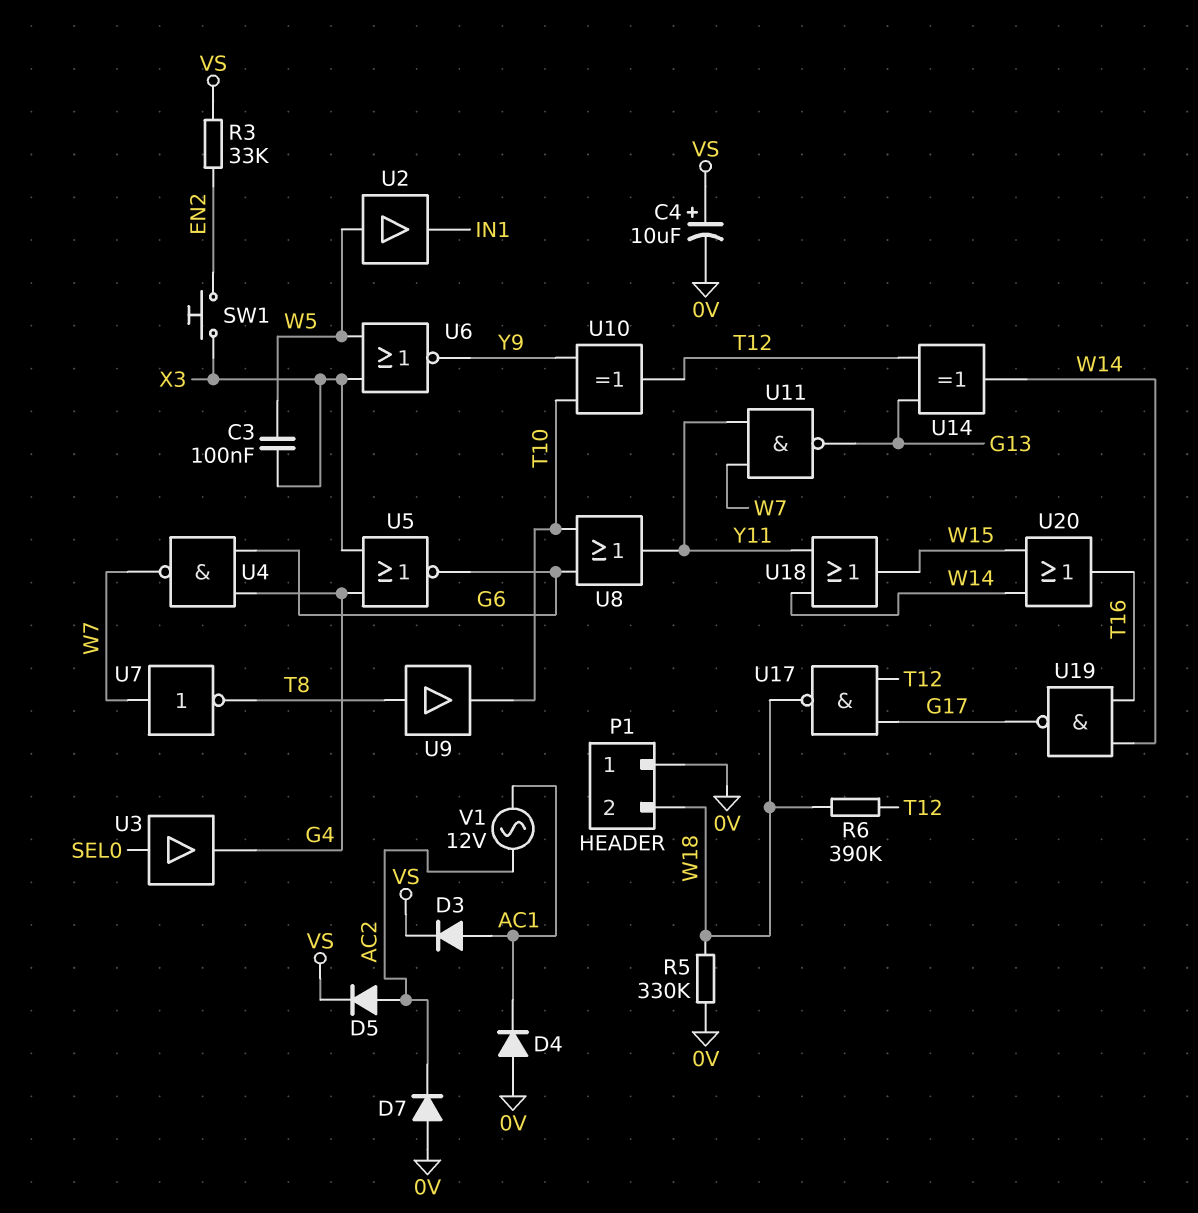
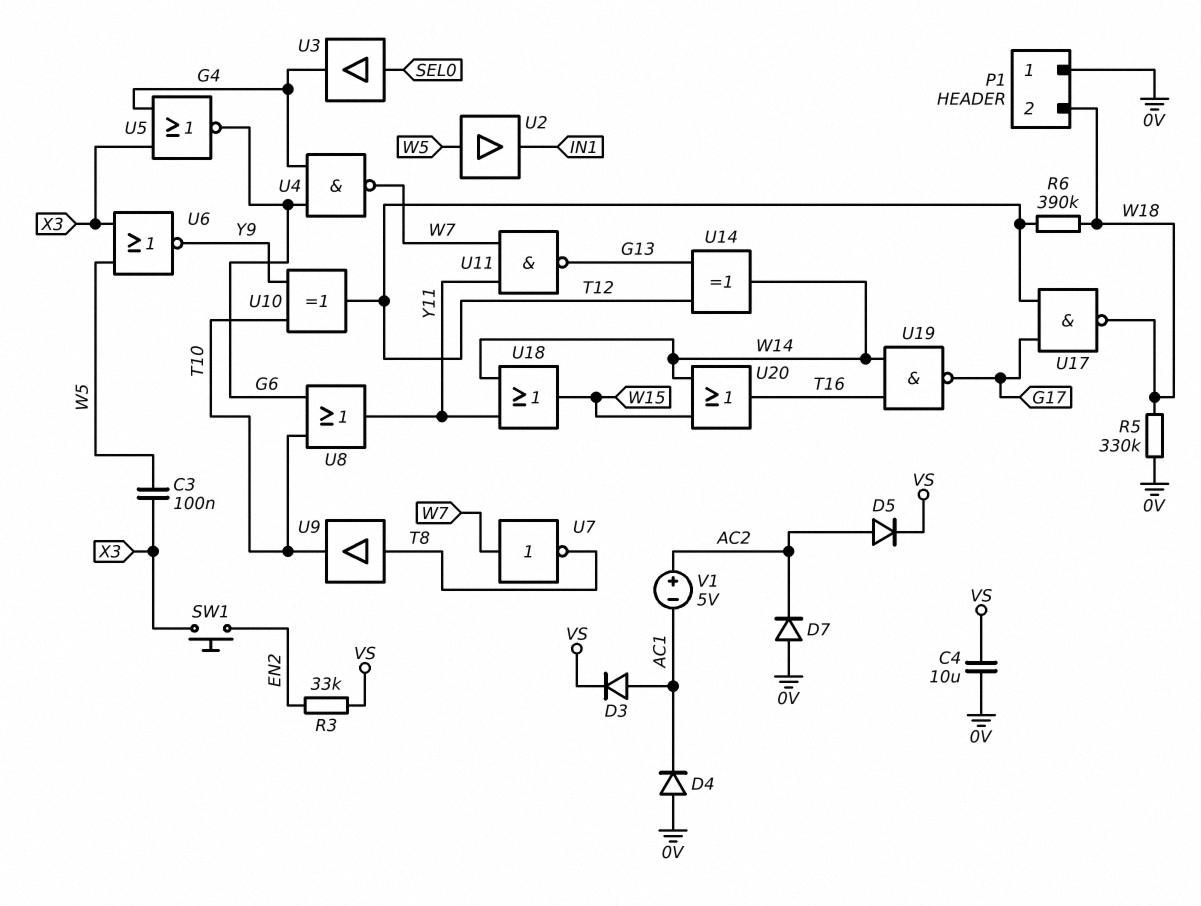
C4: 10uF (plus VS, minus 0V) -> 10uF (0V, VS)
V1: AC 12V (AC1, AC2) -> 5V (plus AC2, minus AC1)

